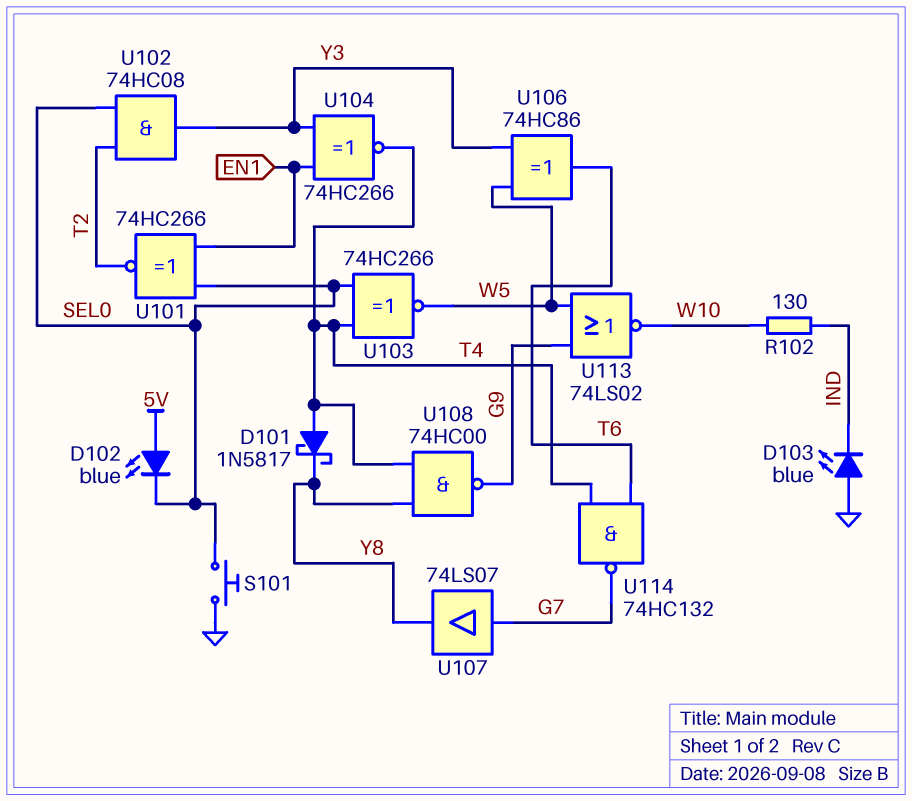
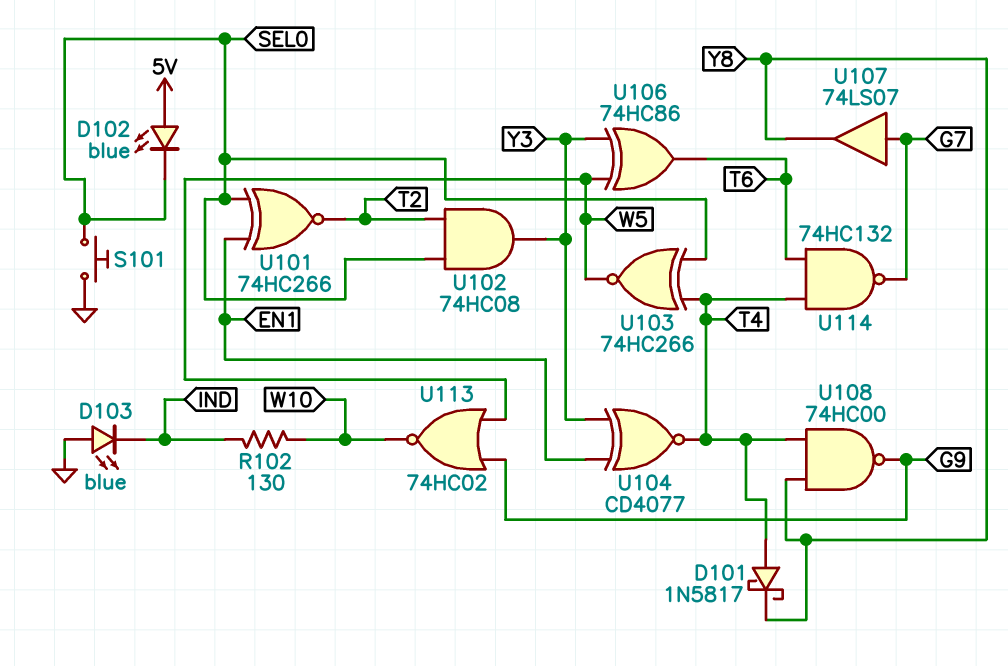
U104: XNOR 74HC266 (in EN1, in Y3, out T4) -> XNOR CD4077 (in EN1, in Y3, out T4)
U113: NOR 74LS02 (in G9, in W5, out W10) -> NOR 74HC02 (in G9, in W5, out W10)

